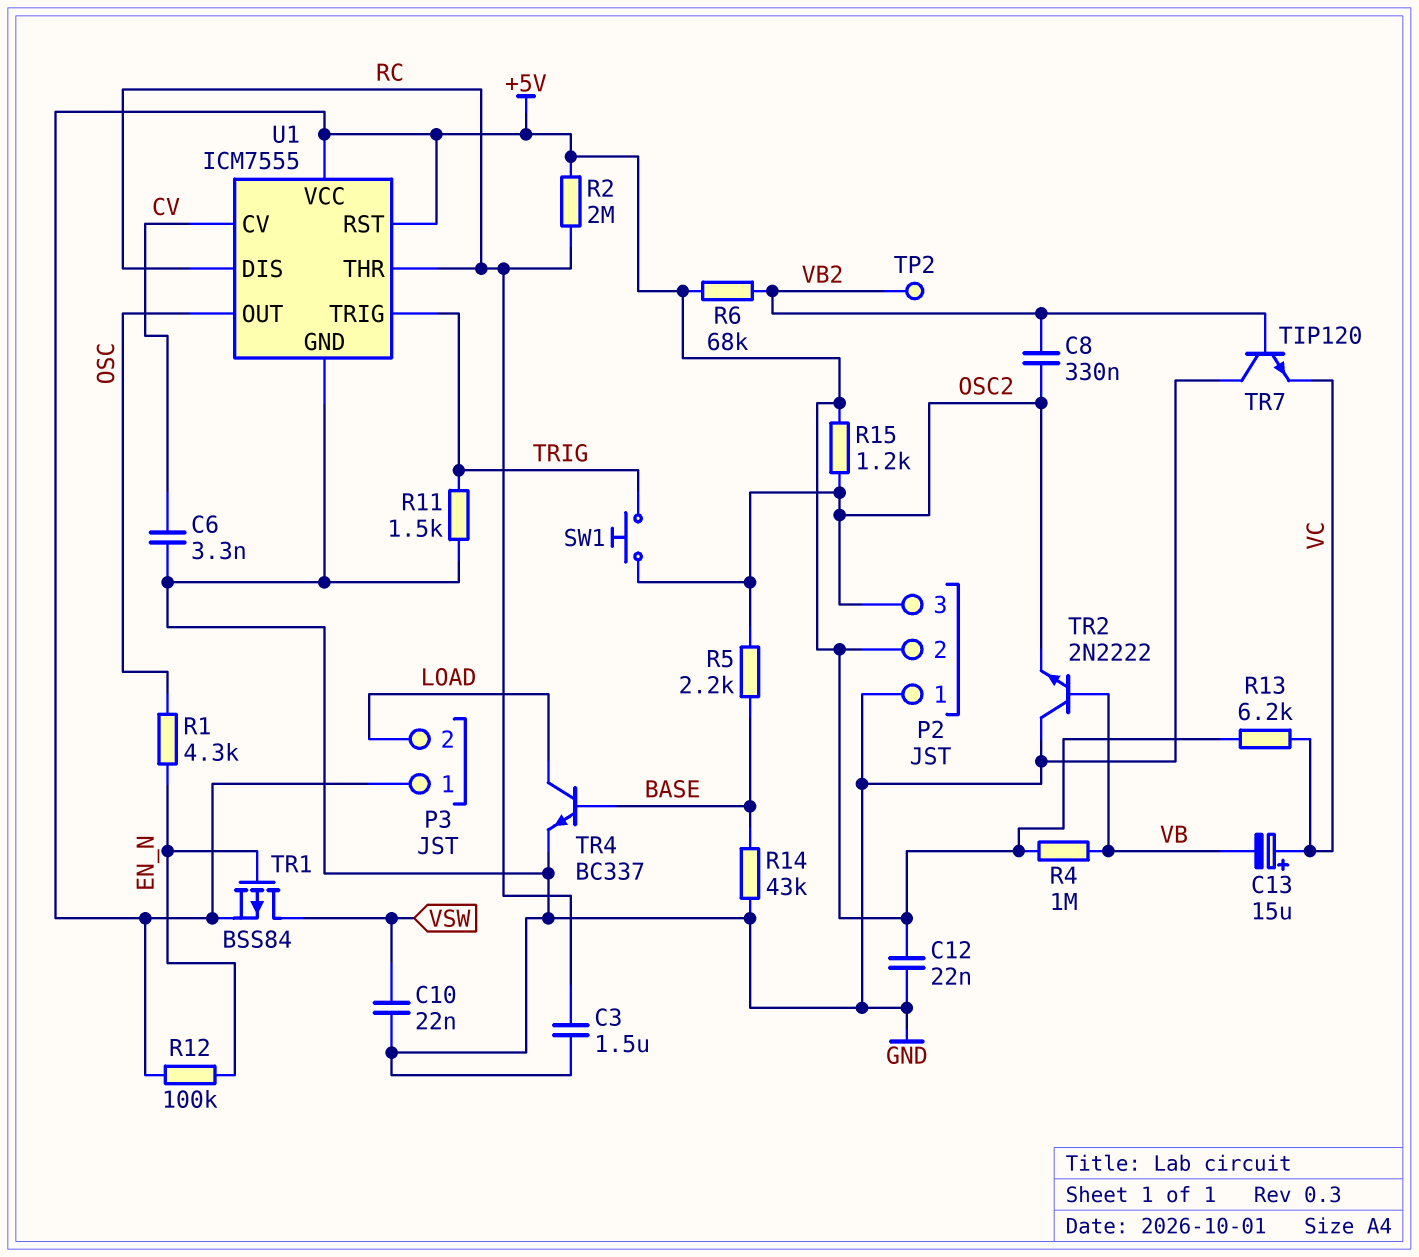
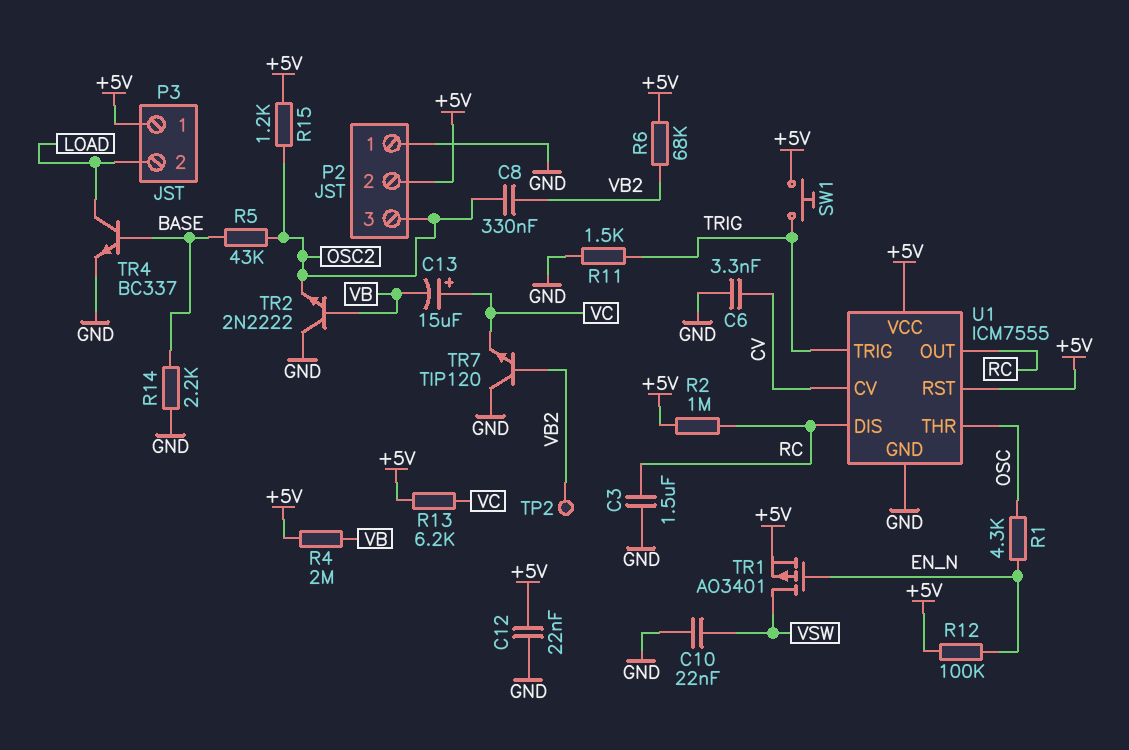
R2: 2M (+5V, RC) -> 1M (+5V, RC)
R4: 1M (+5V, VB) -> 2M (+5V, VB)
R5: 2.2k (BASE, OSC2) -> 43k (BASE, OSC2)
R14: 43k (BASE, GND) -> 2.2k (BASE, GND)
SW1: button (OSC2, TRIG) -> button (+5V, TRIG)
TR1: PMOS BSS84 (G EN_N, D VSW, S +5V) -> PMOS AO3401 (G EN_N, D VSW, S +5V)
U1 pin OUT: OSC -> RC
U1 pin THR: RC -> OSC

